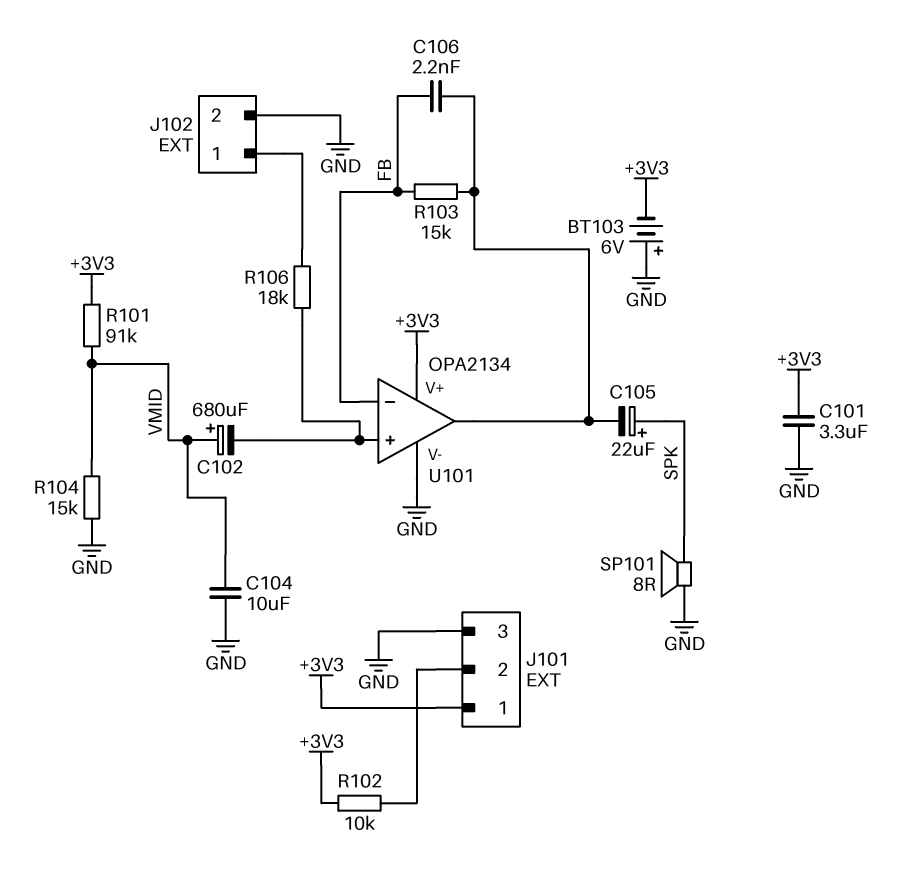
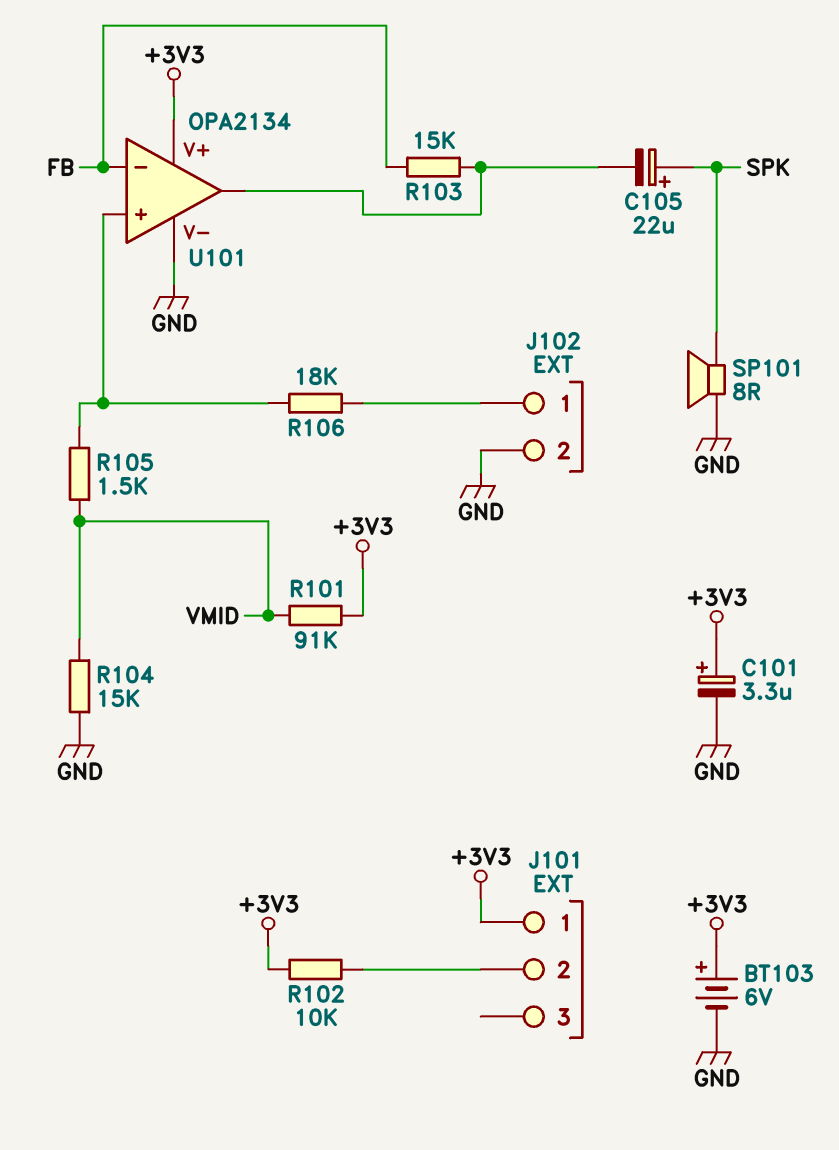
BT103: 6V (plus GND, minus +3V3) -> 6V (plus +3V3, minus GND)
C101: 3.3uF (+3V3, GND) -> 3.3uF (plus +3V3, minus GND)
C102: 680uF (plus VMID, minus U101/in+) -> none
C104: 10uF (GND, VMID) -> none
C106: 2.2nF (FB, U101/out) -> none
J101 pin 3: GND -> none
R105: none -> 1.5k (U101/in+, VMID)

